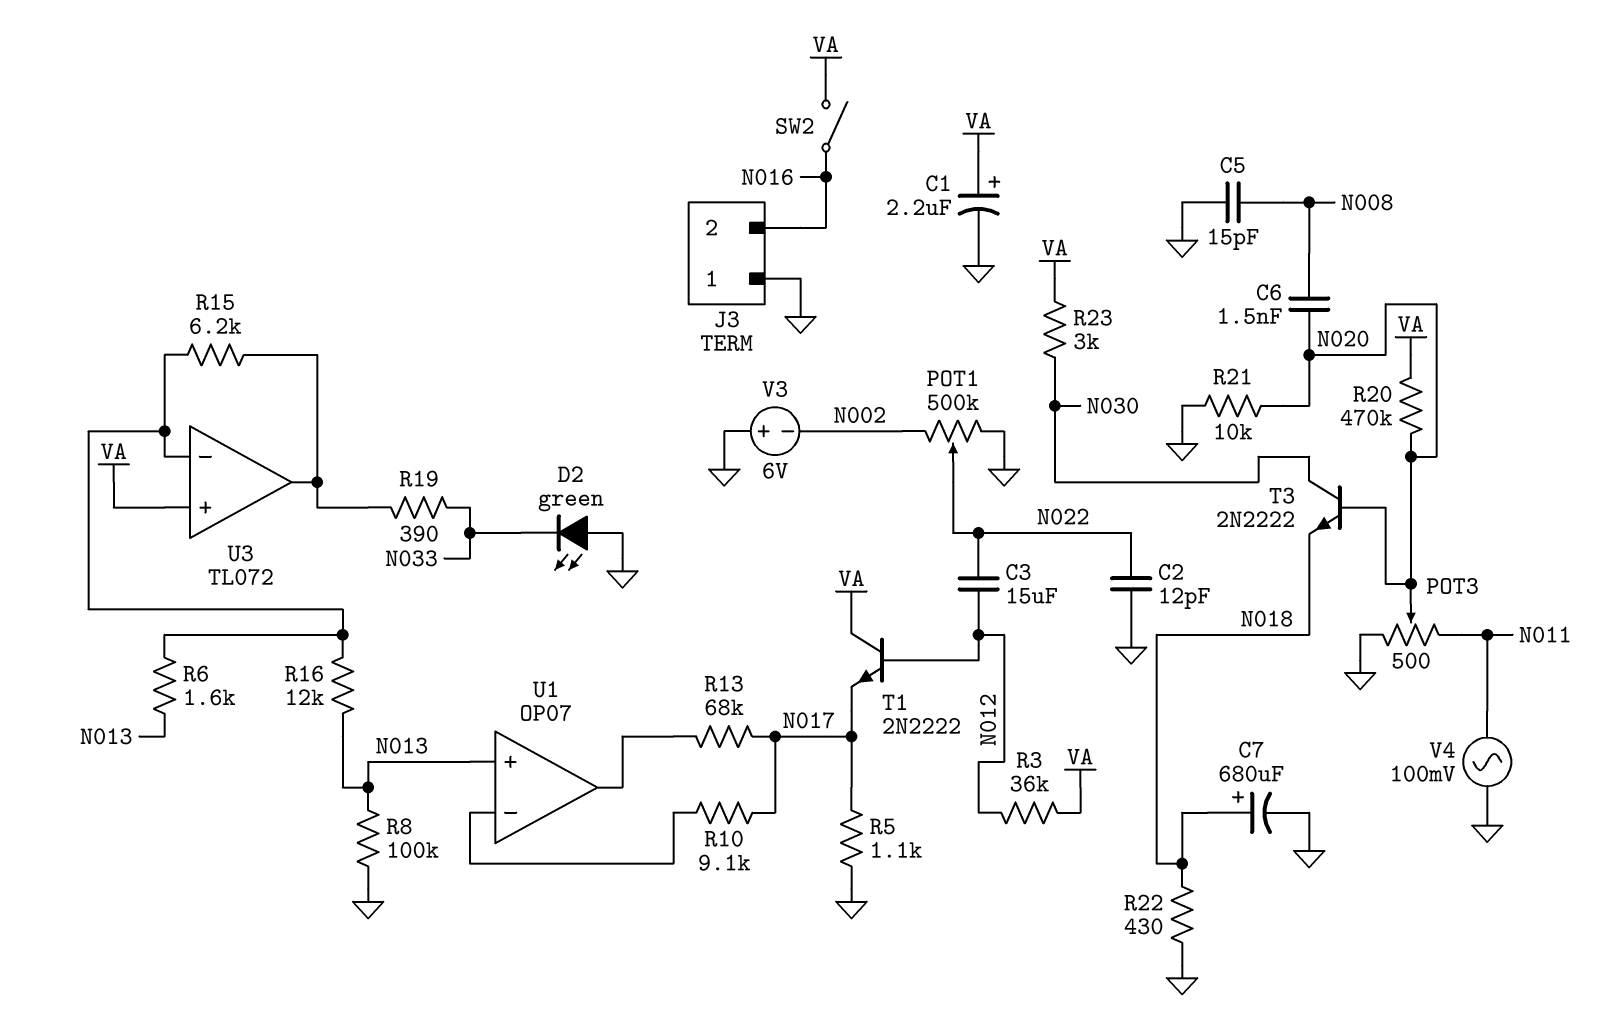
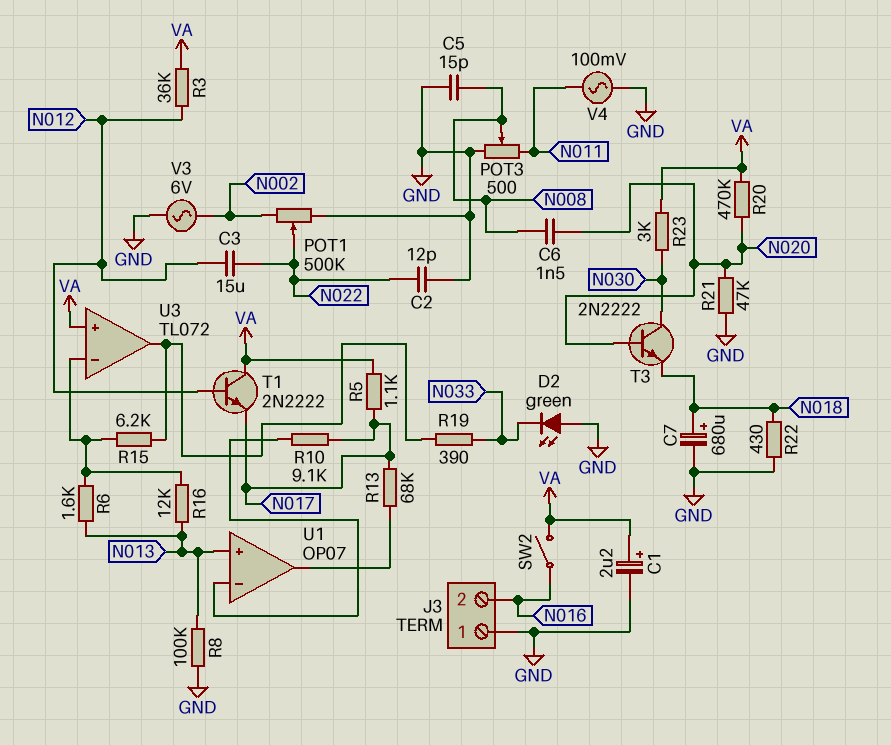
POT3: 500 (GND, N011, wiper N020) -> 500 (GND, N011, wiper N008)
R5: 1.1k (GND, N017) -> 1.1k (N017, VA)
R21: 10k (GND, N020) -> 47k (GND, N020)
V3: 6V (plus GND, minus N002) -> AC 6V (GND, N002)

